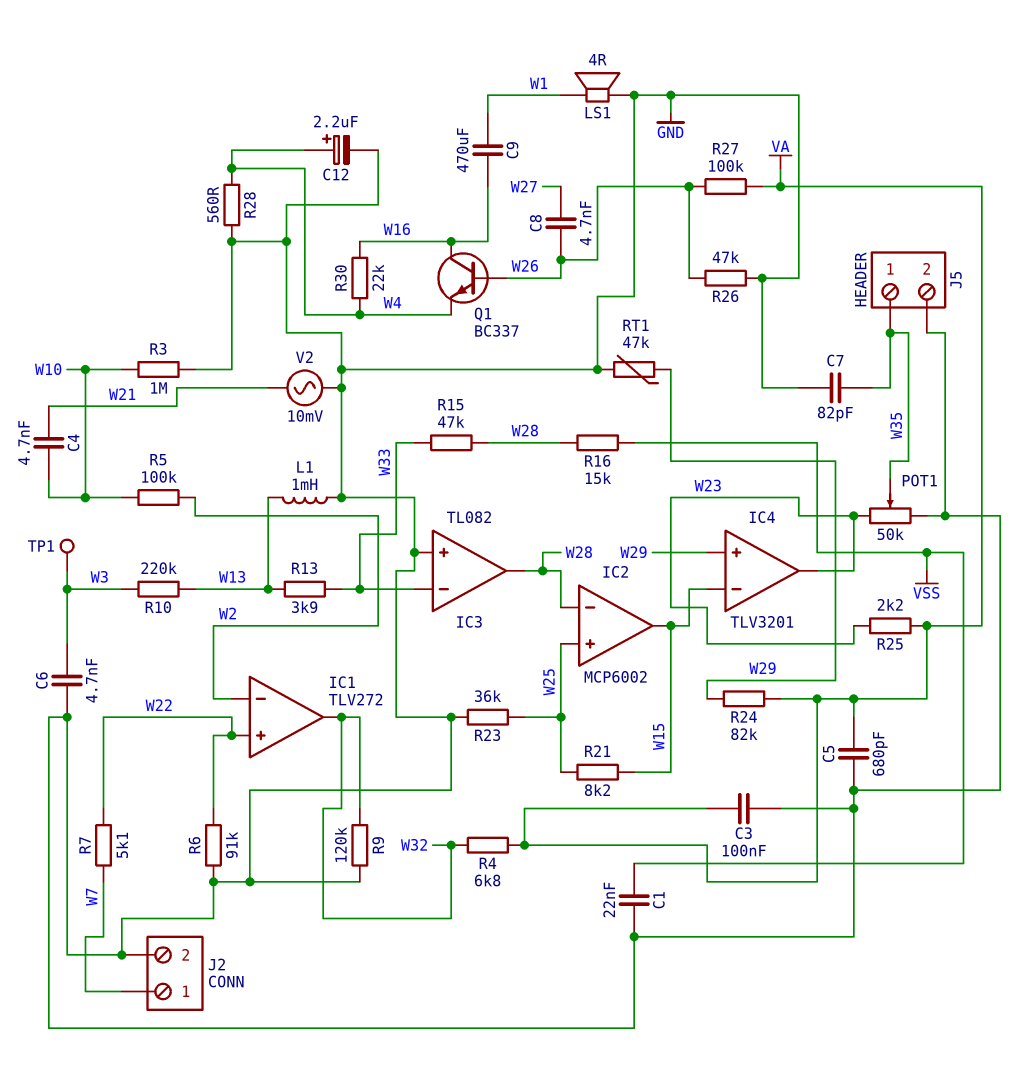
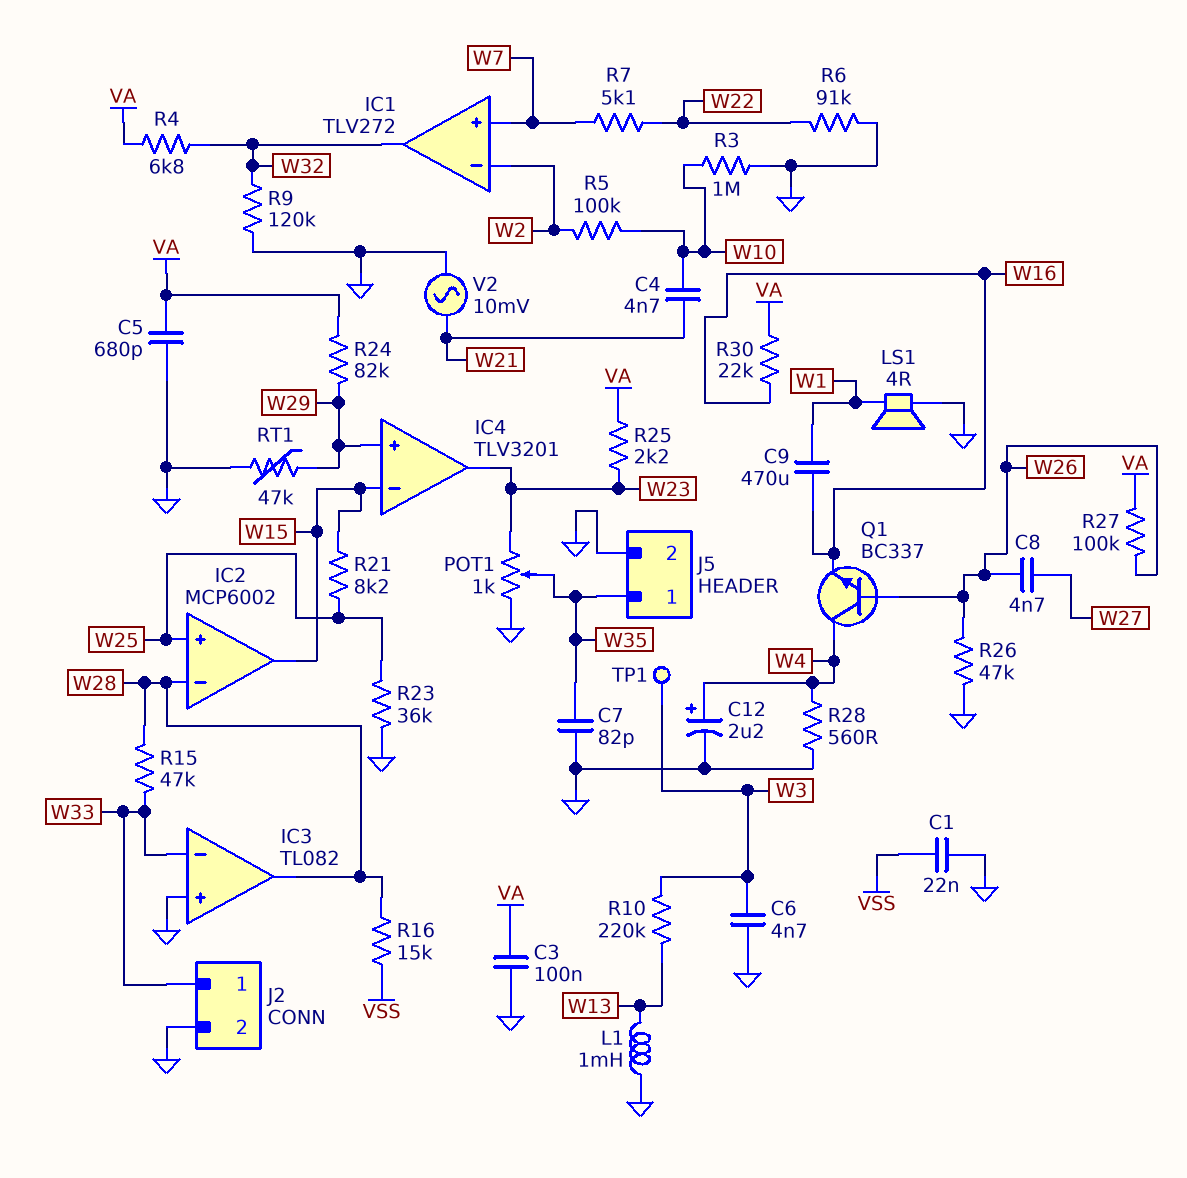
IC1 pin in+: W22 -> W7
J2 pin 1: W7 -> W33
POT1: 50k (GND, W23, wiper W35) -> 1k (GND, W23, wiper W35)
Q1: NPN BC337 (B W26, C W16, E W4) -> NPN BC337 (B W26, C W4, E W16)
R13: 3.9k (W13, W33) -> none
R30: 22k (W4, W16) -> 22k (VA, W16)

